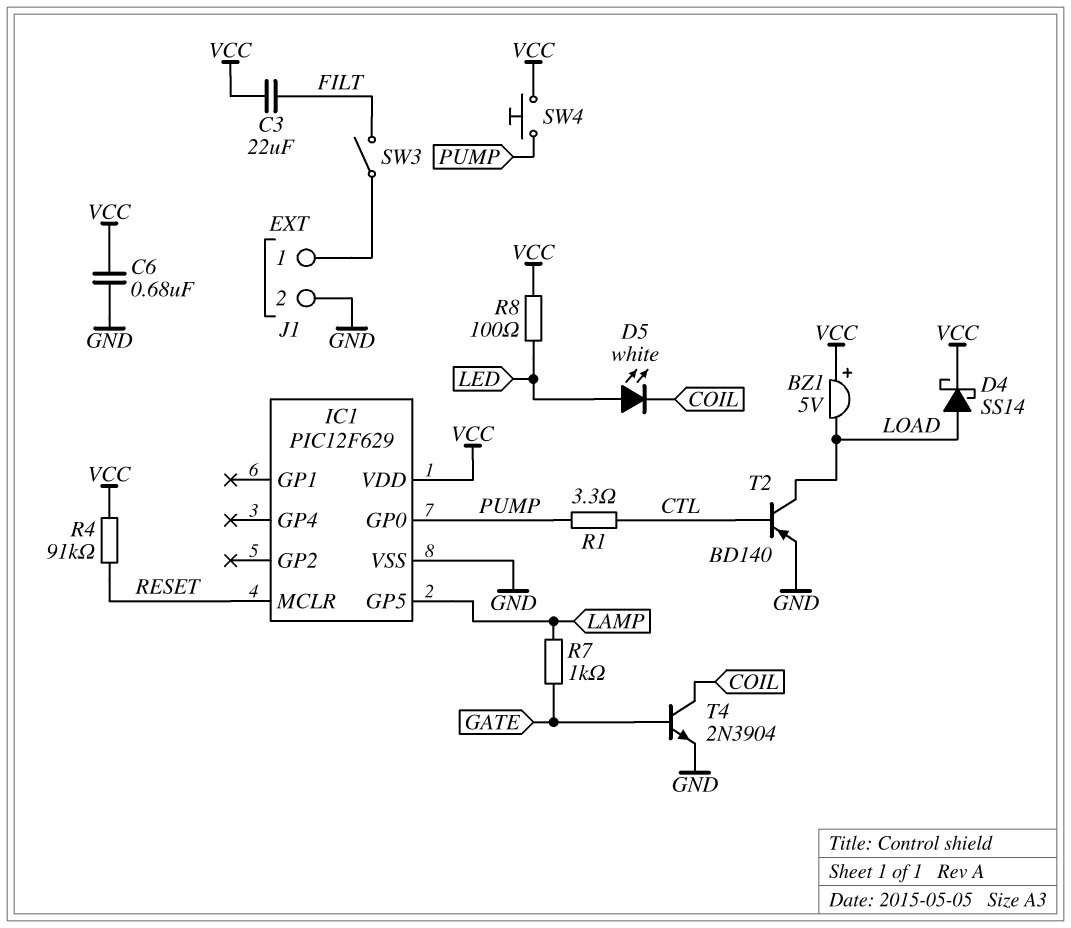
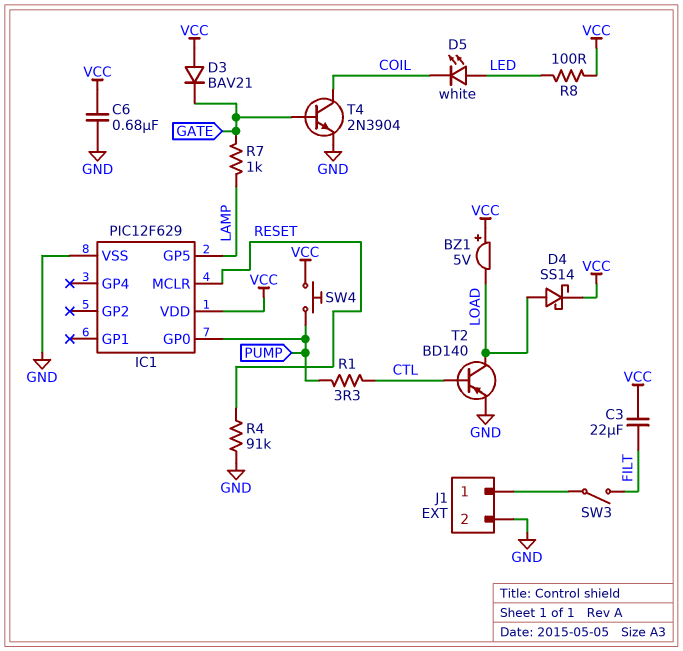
D3: none -> diode BAV21 (A VCC, K GATE)
R4: 91k (RESET, VCC) -> 91k (GND, RESET)

